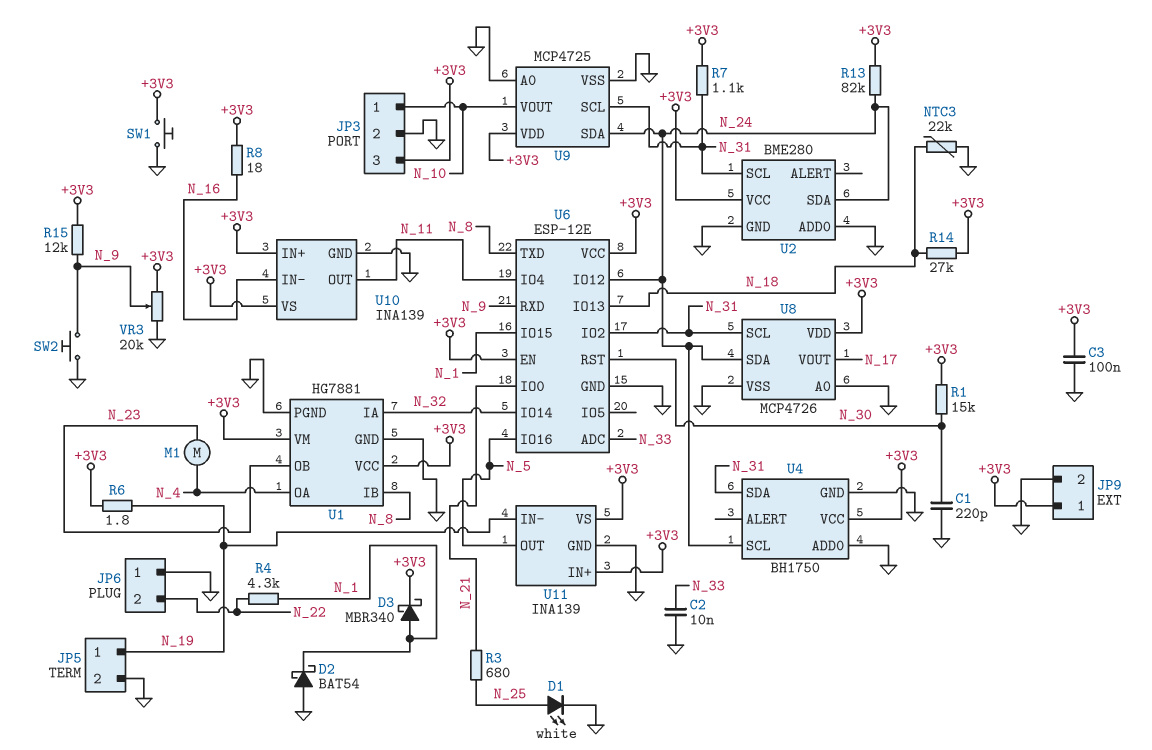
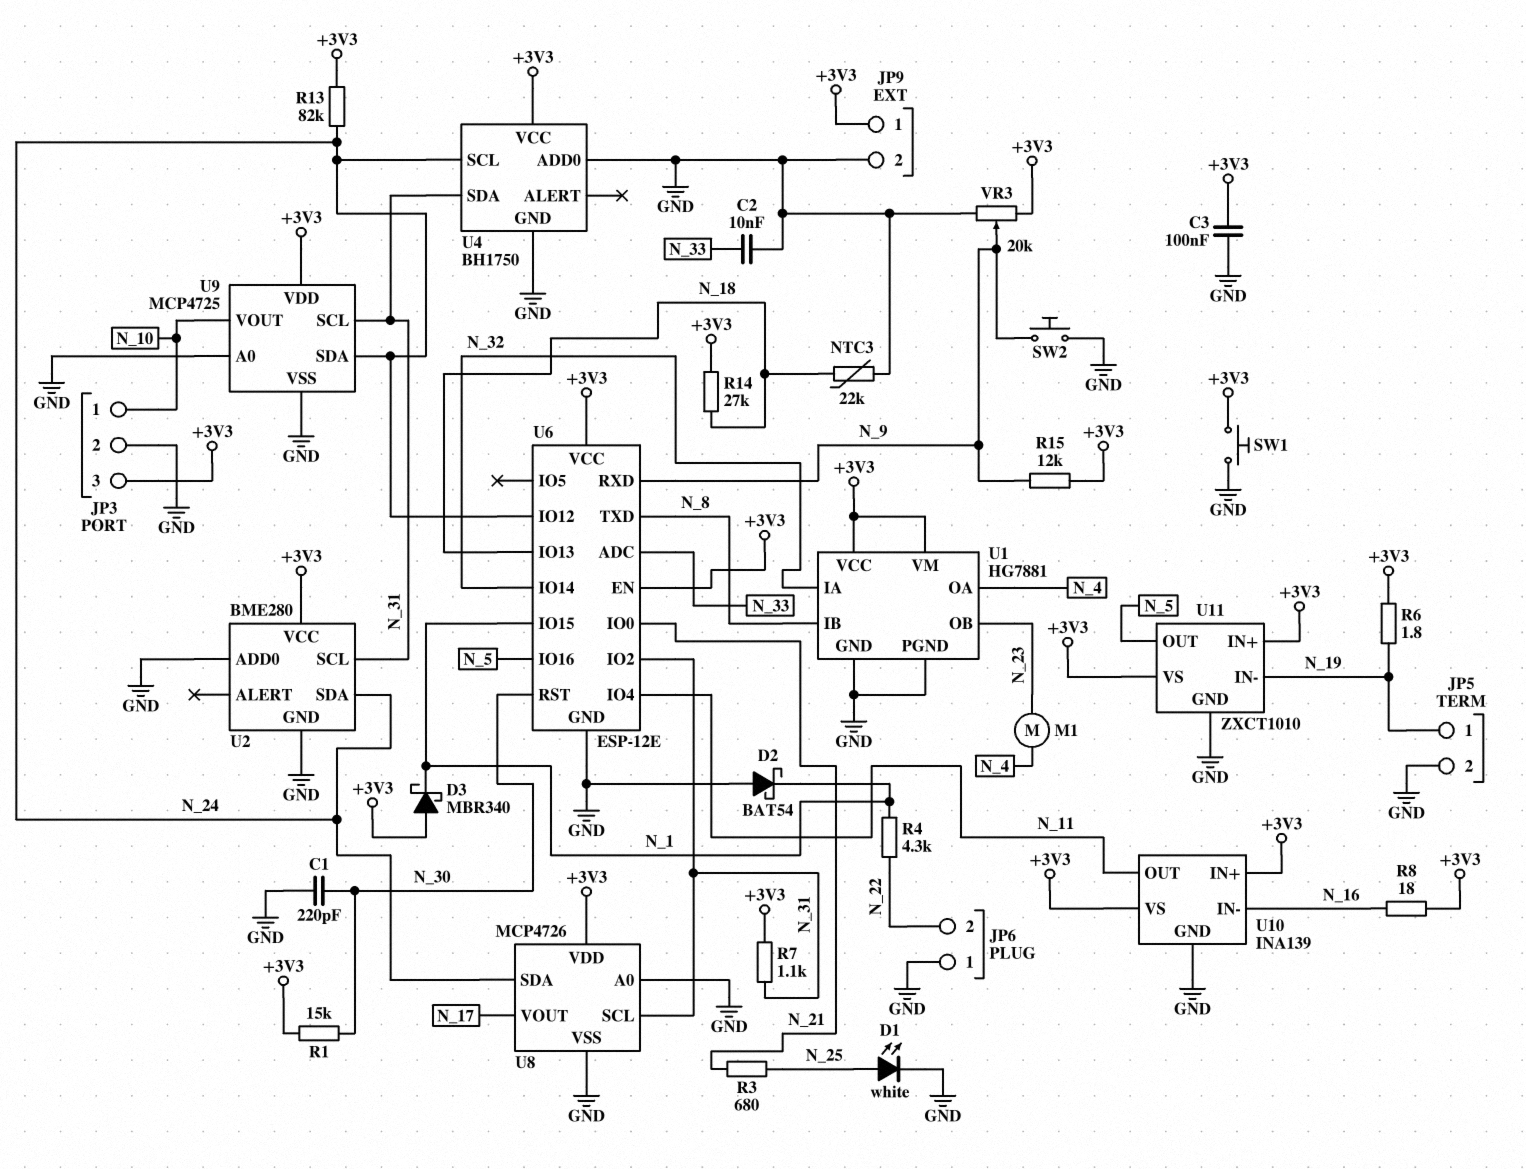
D3: schottky MBR340 (A N_1, K +3V3) -> schottky MBR340 (A +3V3, K N_1)
U11: INA139 -> ZXCT1010

